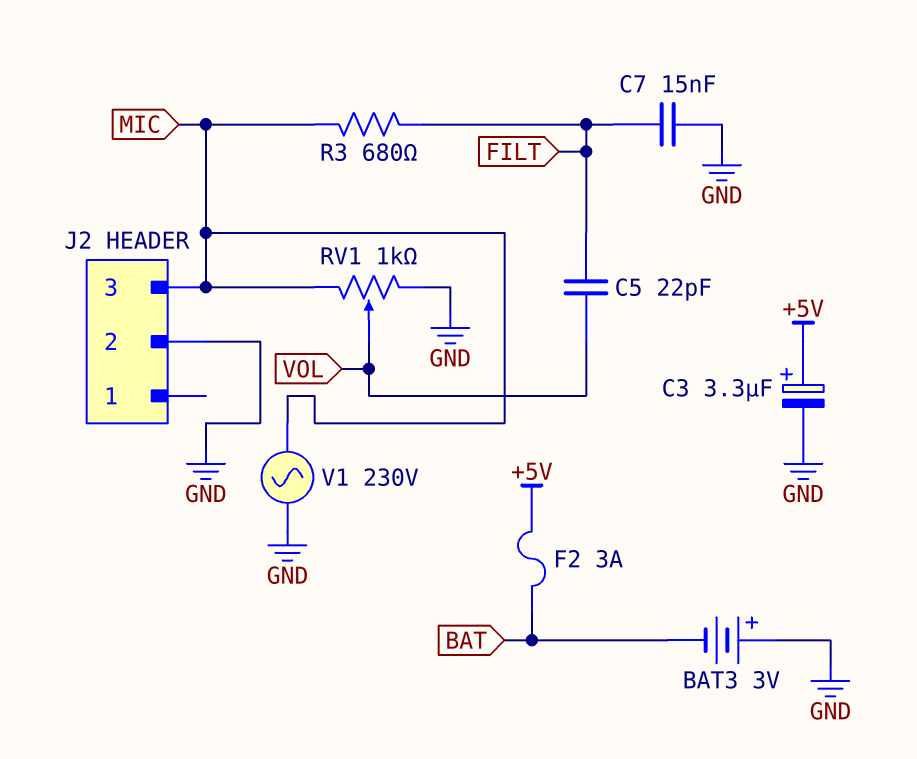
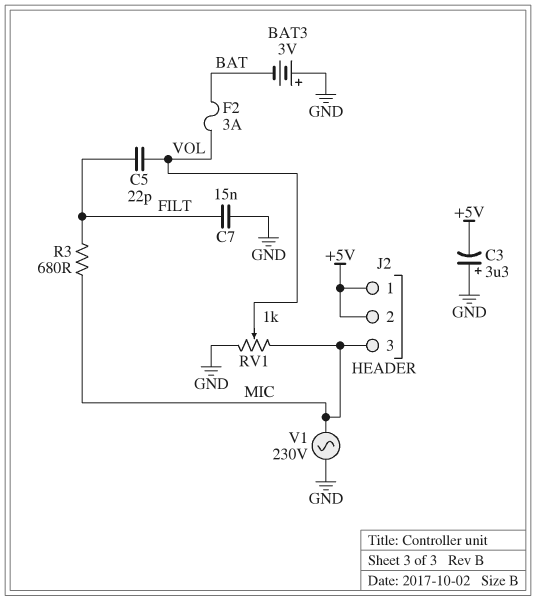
C3: 3.3uF (plus +5V, minus GND) -> 3.3uF (plus GND, minus +5V)
F2: 3A (+5V, BAT) -> 3A (BAT, VOL)
J2 pin 1: none -> +5V
J2 pin 2: GND -> +5V

